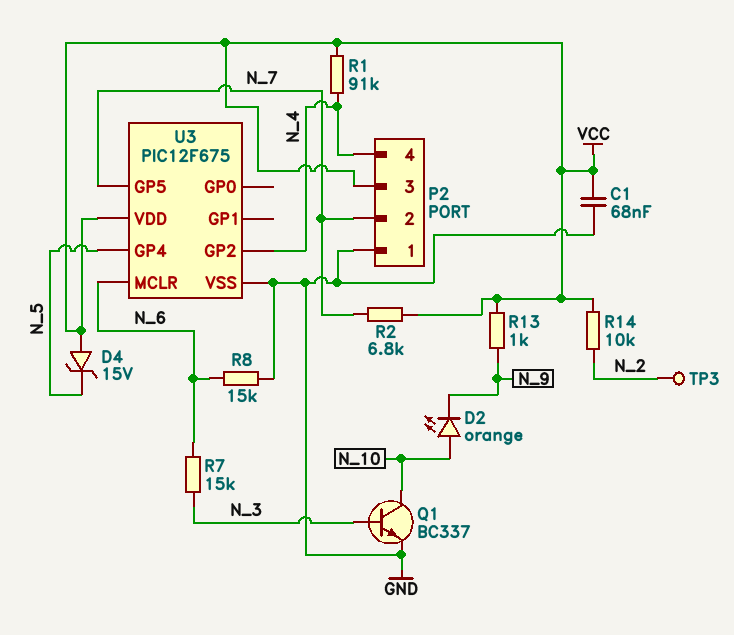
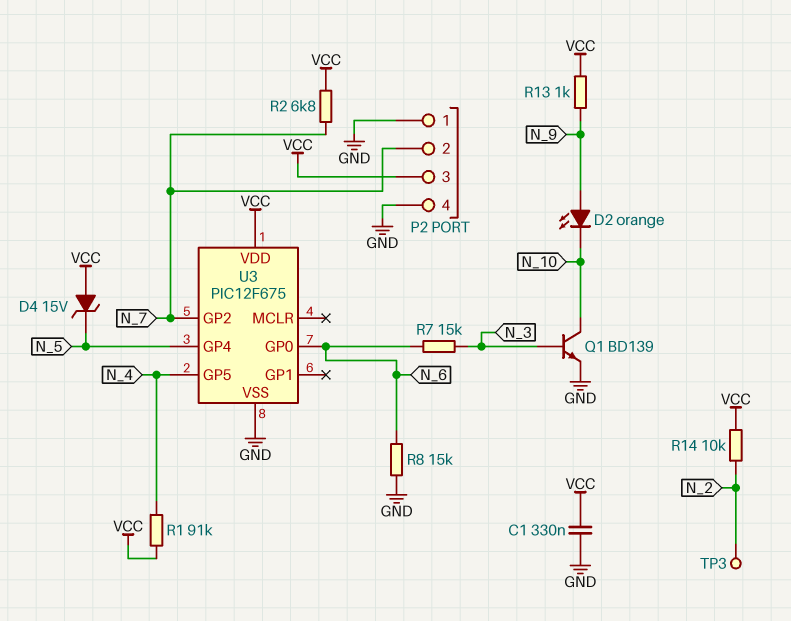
C1: 68nF (GND, VCC) -> 330nF (GND, VCC)
D2: LED orange (A N_10, K N_9) -> LED orange (A N_9, K N_10)
P2 pin 4: N_4 -> GND
Q1: NPN BC337 (B N_3, C N_10, E GND) -> NPN BD139 (B N_3, C N_10, E GND)
U3 pin GP0: none -> N_6
U3 pin GP2: N_4 -> N_7
U3 pin GP5: N_7 -> N_4
U3 pin MCLR: N_6 -> none

